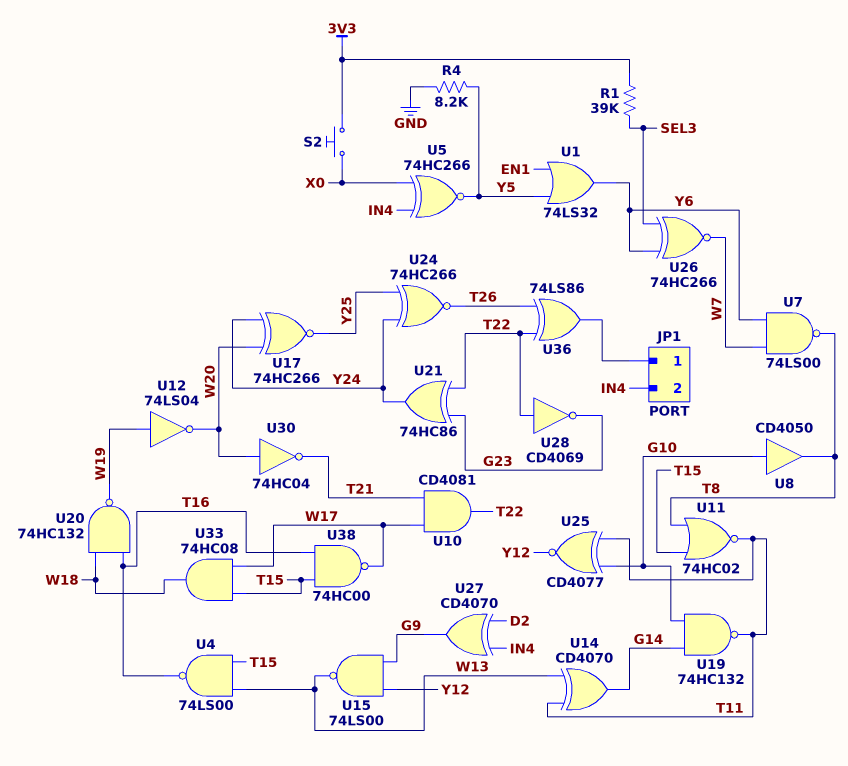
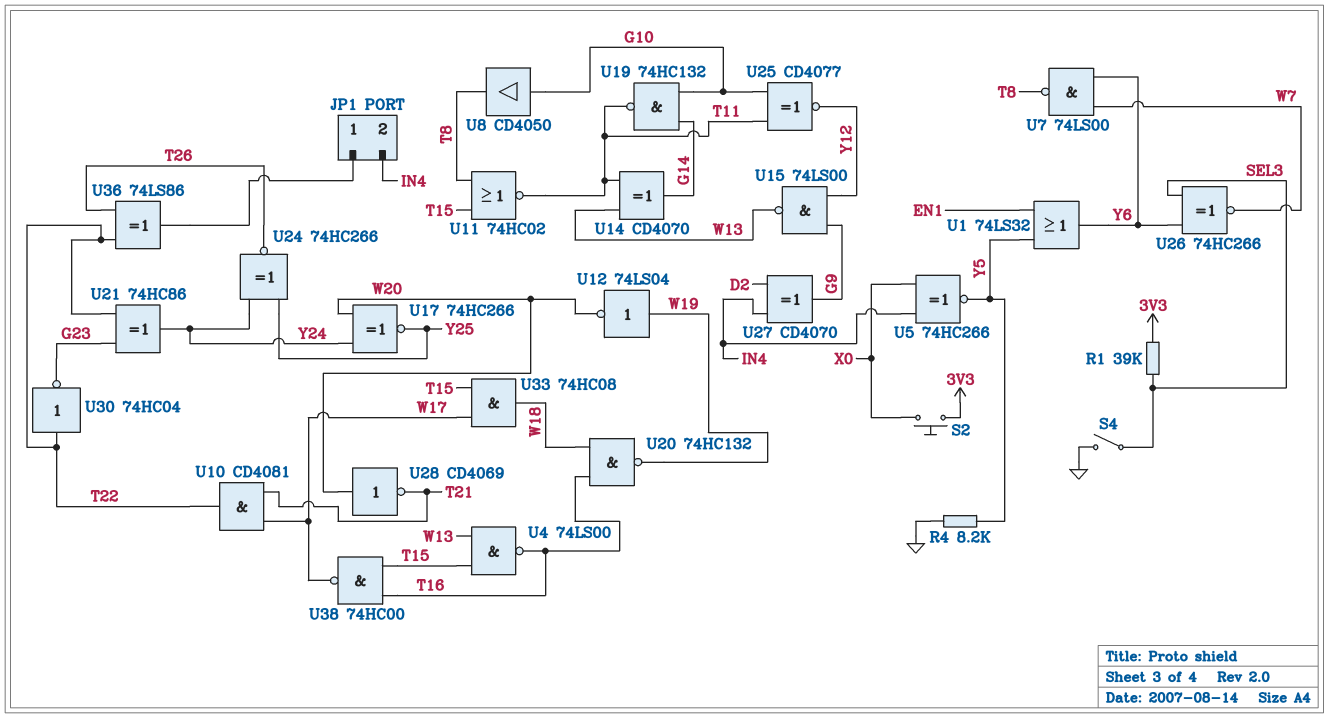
S4: none -> switch (GND, SEL3)
U28: NOT CD4069 (in T22, out G23) -> NOT CD4069 (in W20, out T21)
U30: NOT 74HC04 (in W20, out T21) -> NOT 74HC04 (in T22, out G23)

